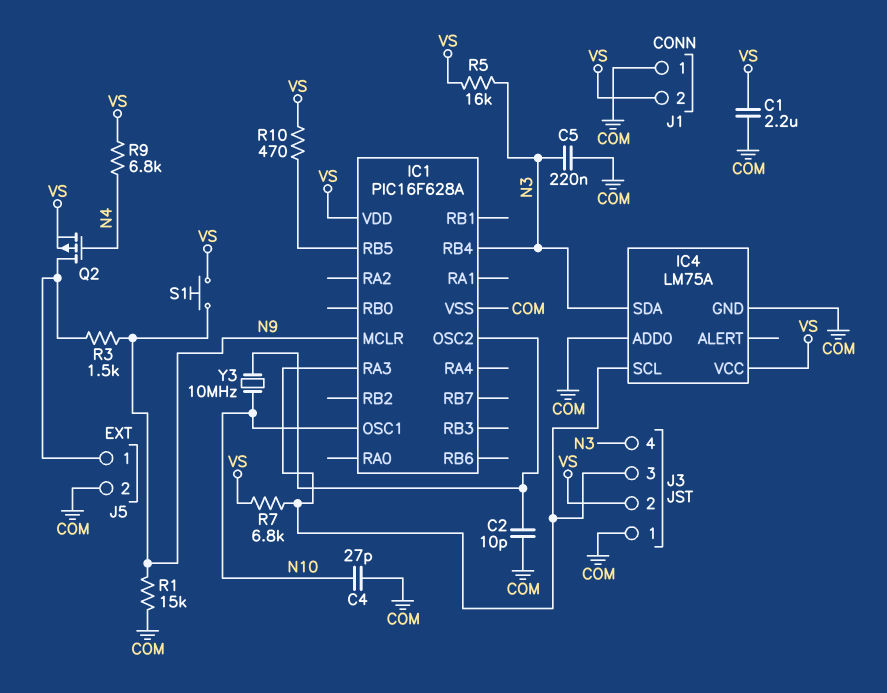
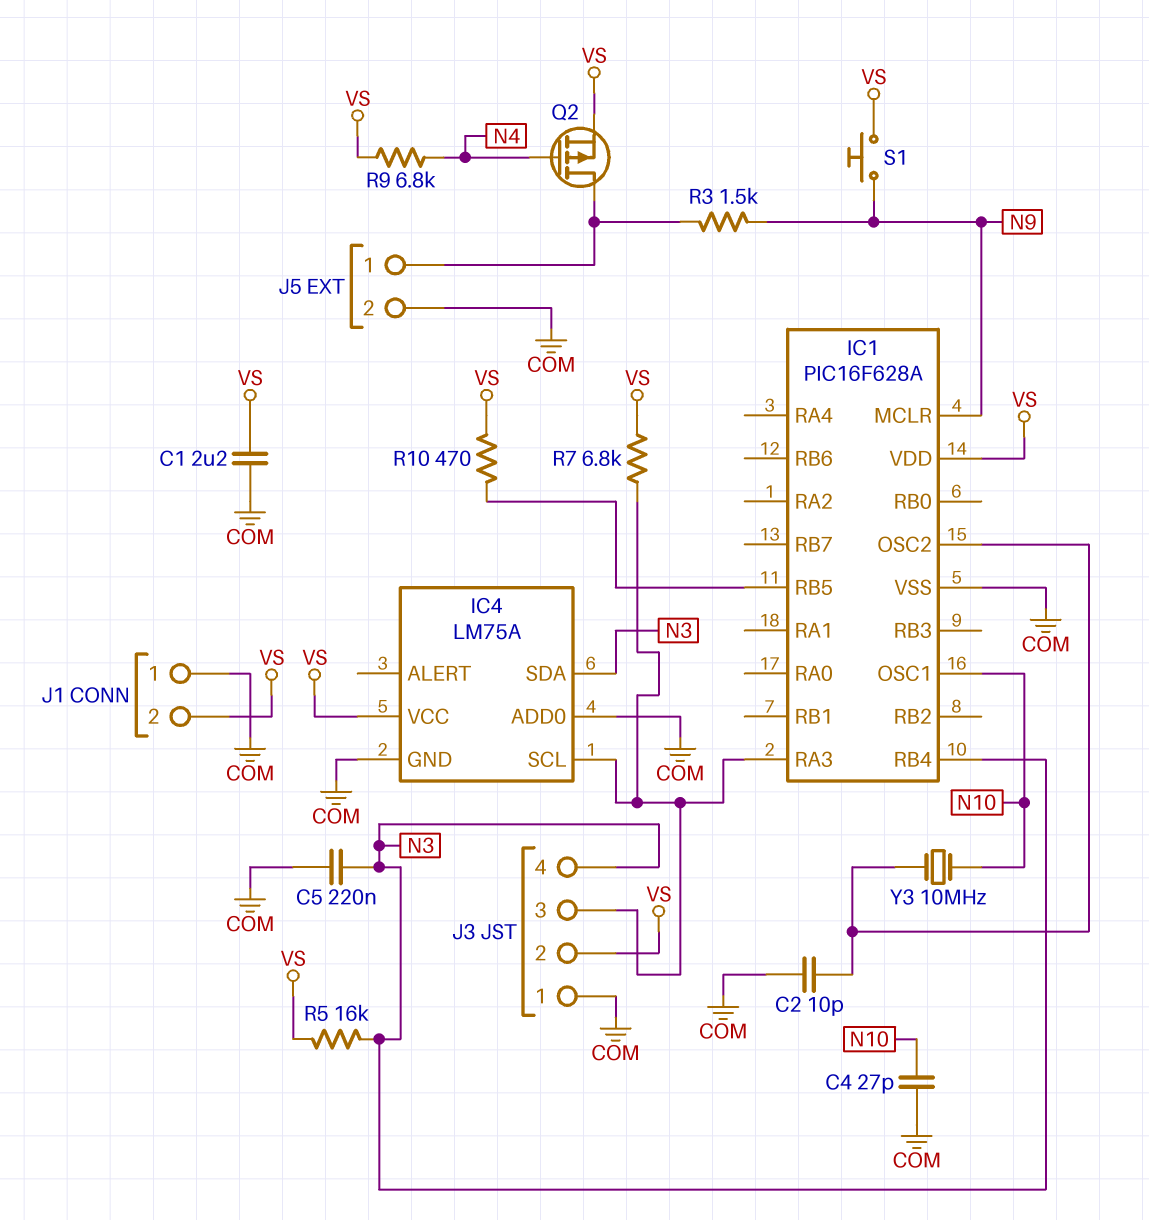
R1: 15k (COM, N9) -> none

